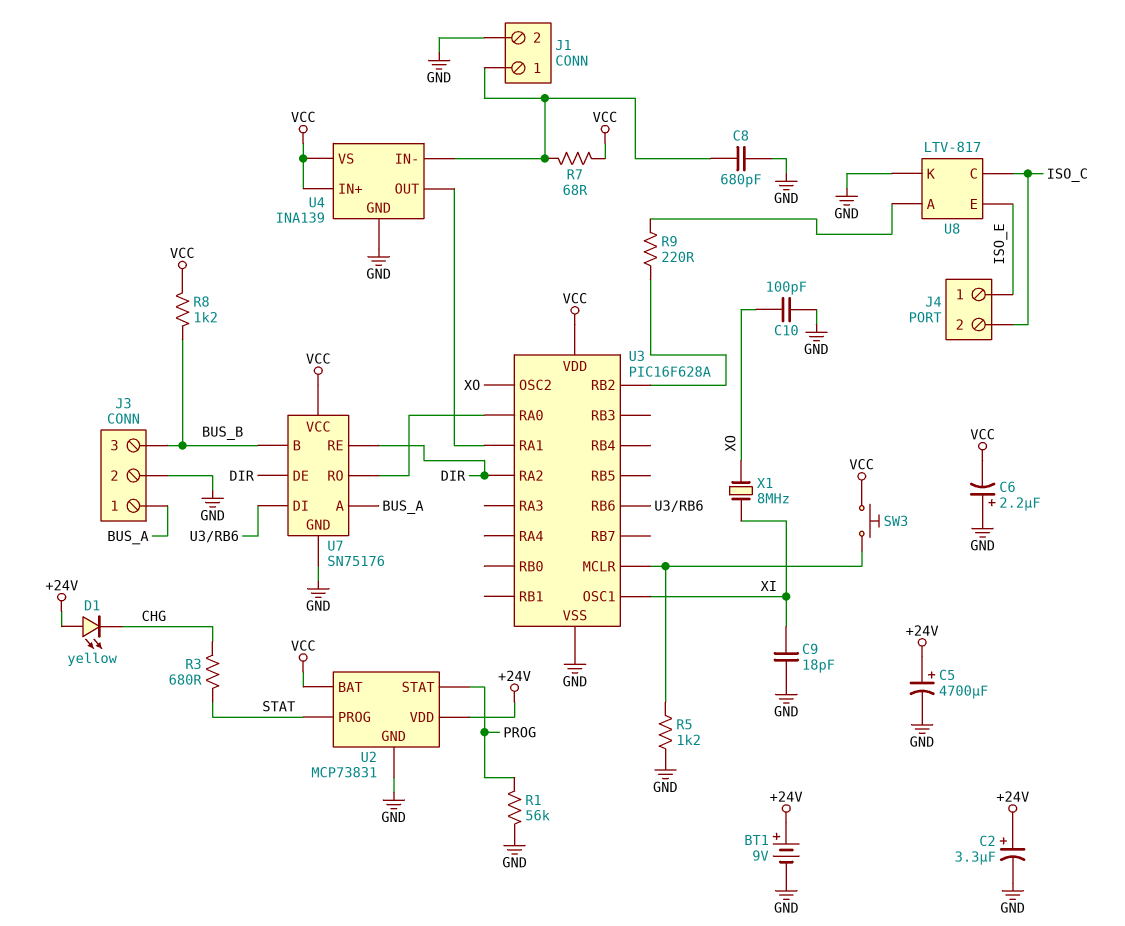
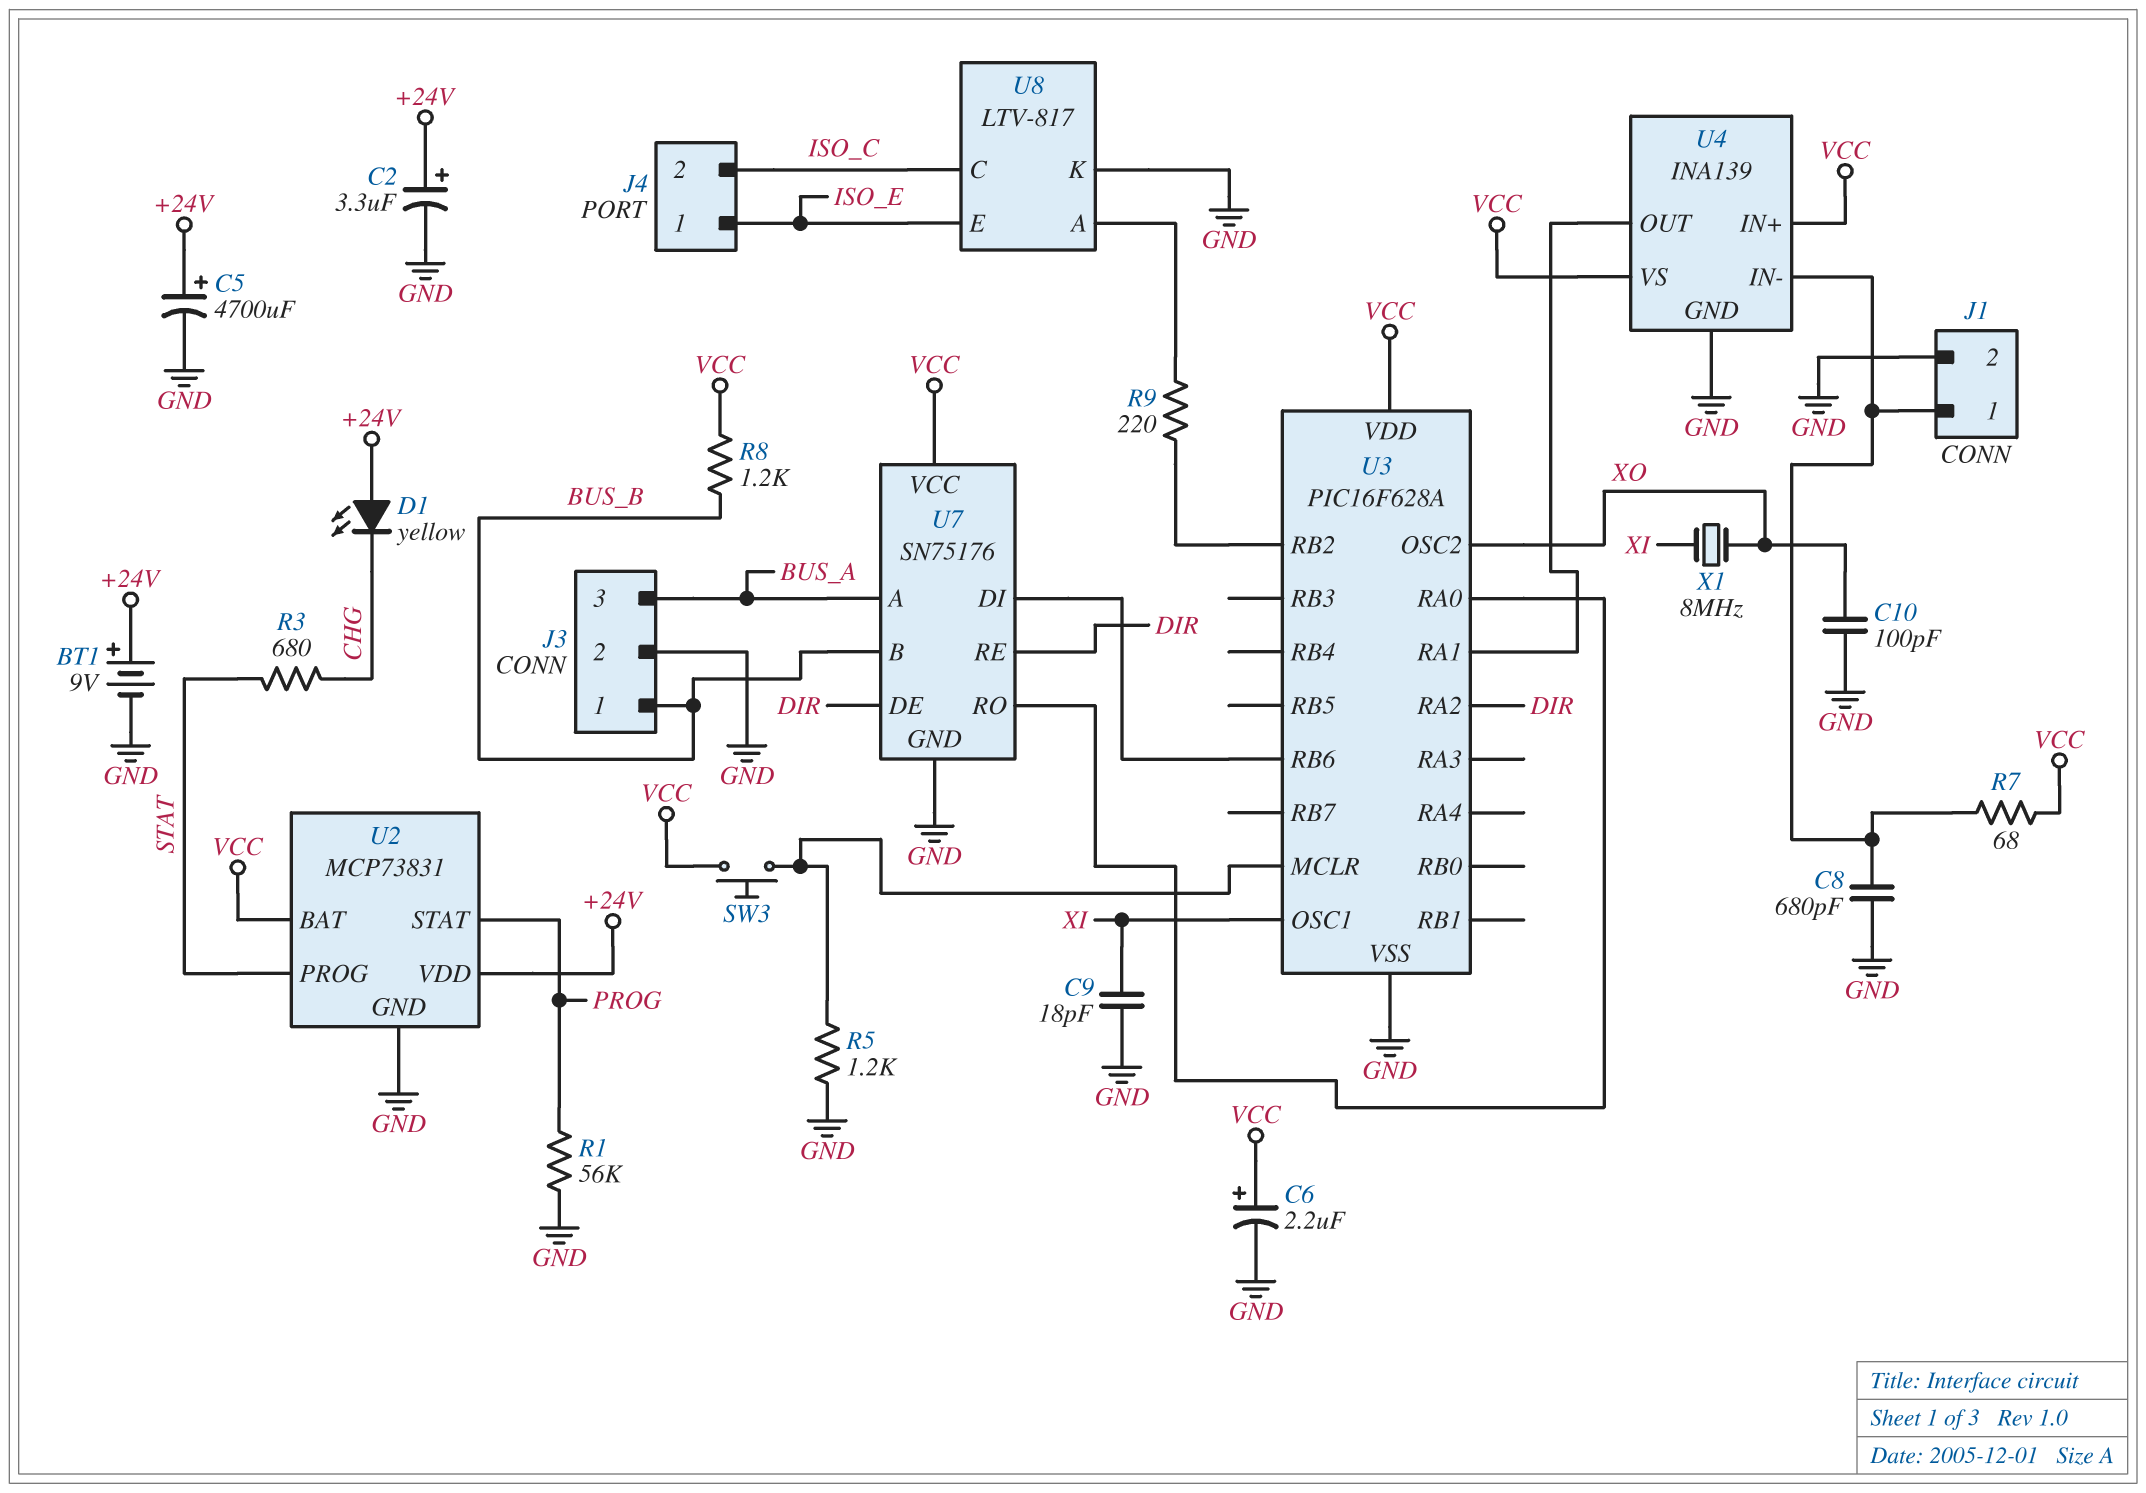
C6: 2.2uF (plus GND, minus VCC) -> 2.2uF (plus VCC, minus GND)
J3 pin 1: BUS_A -> BUS_B
J3 pin 3: BUS_B -> BUS_A

